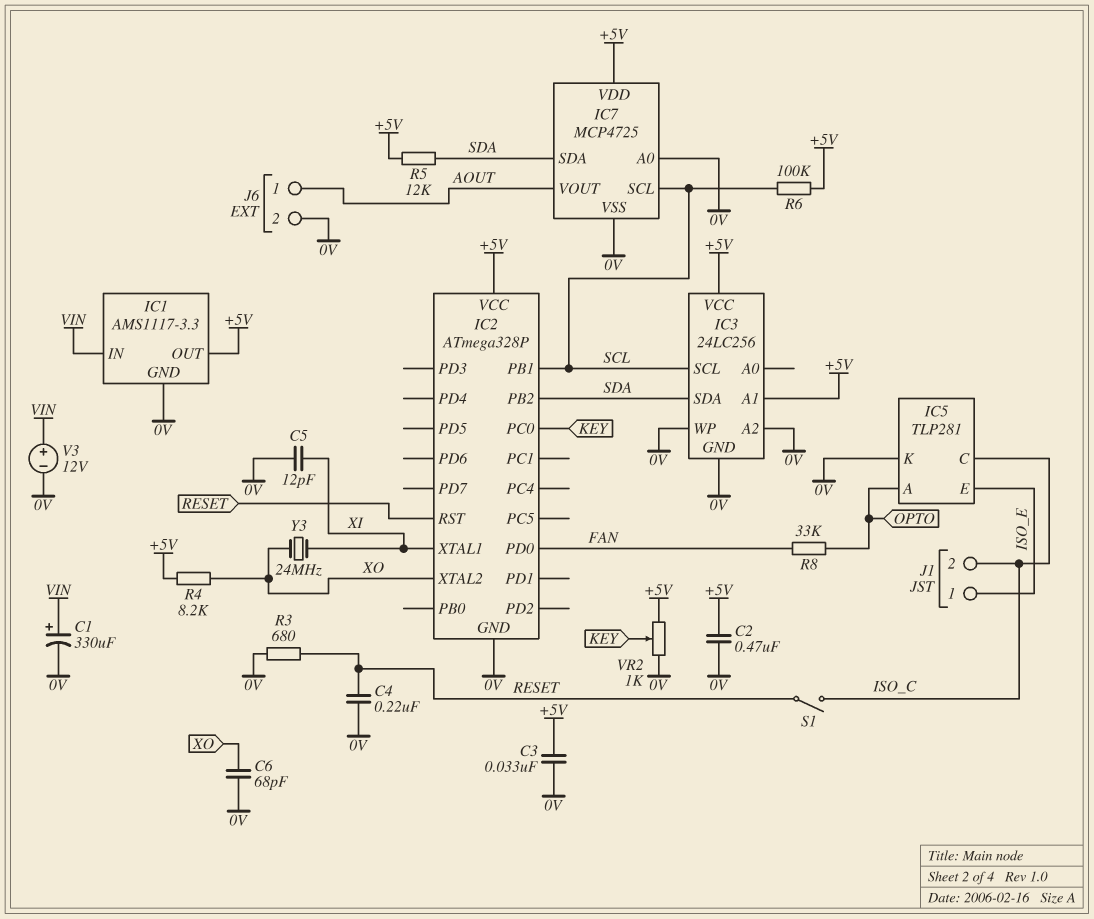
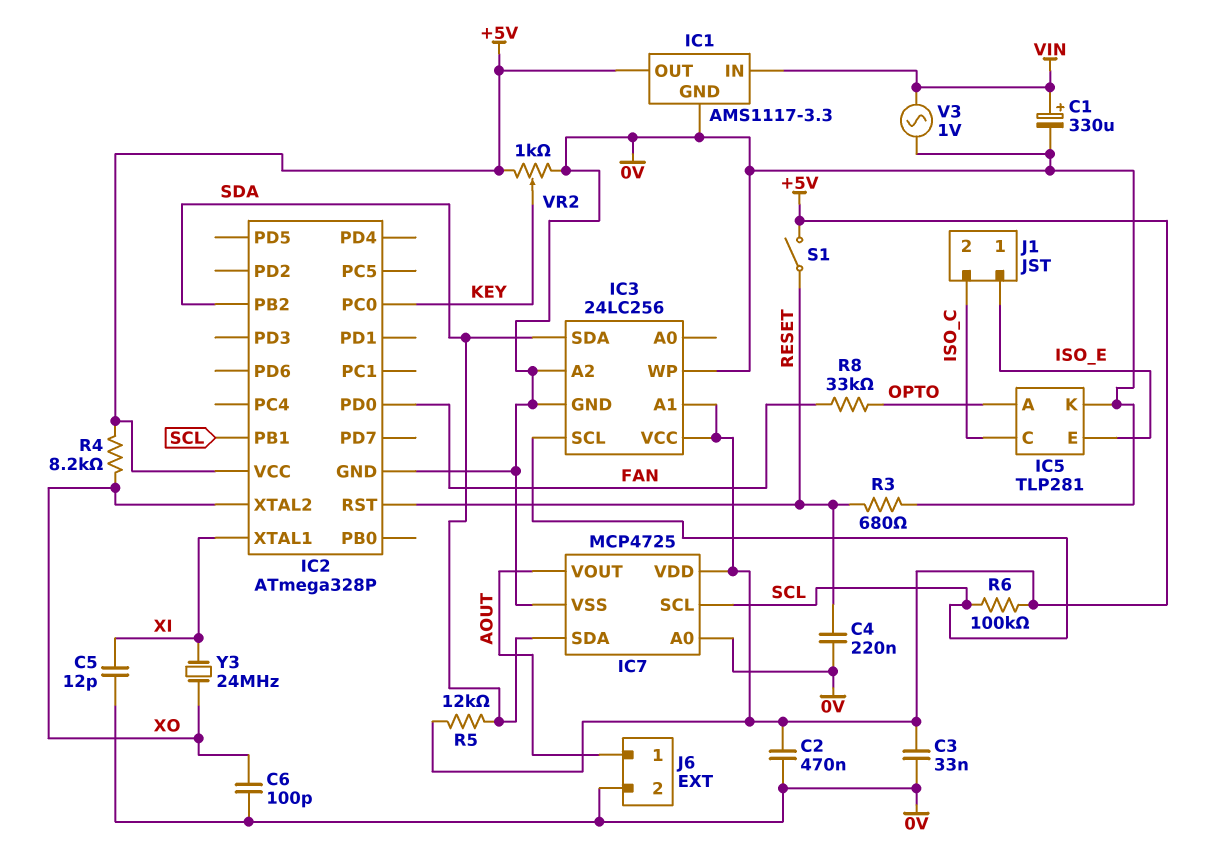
C6: 68pF (0V, XO) -> 100pF (0V, XO)
S1: switch (ISO_C, RESET) -> switch (+5V, RESET)
V3: 12V (plus VIN, minus 0V) -> AC 1V (0V, VIN)

